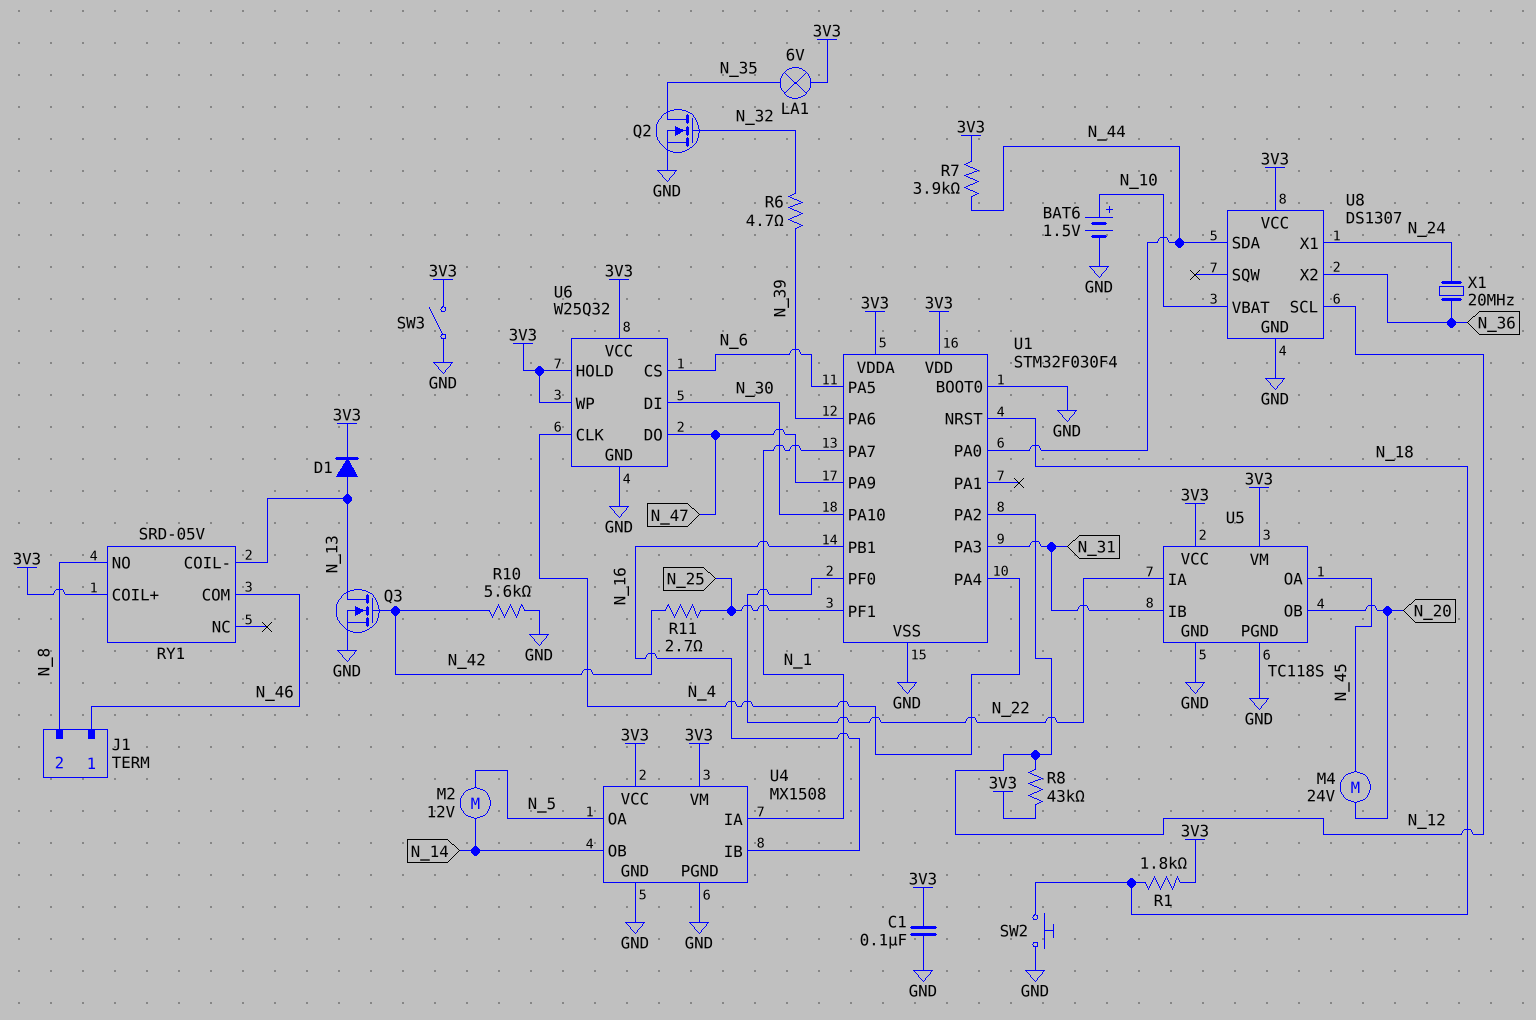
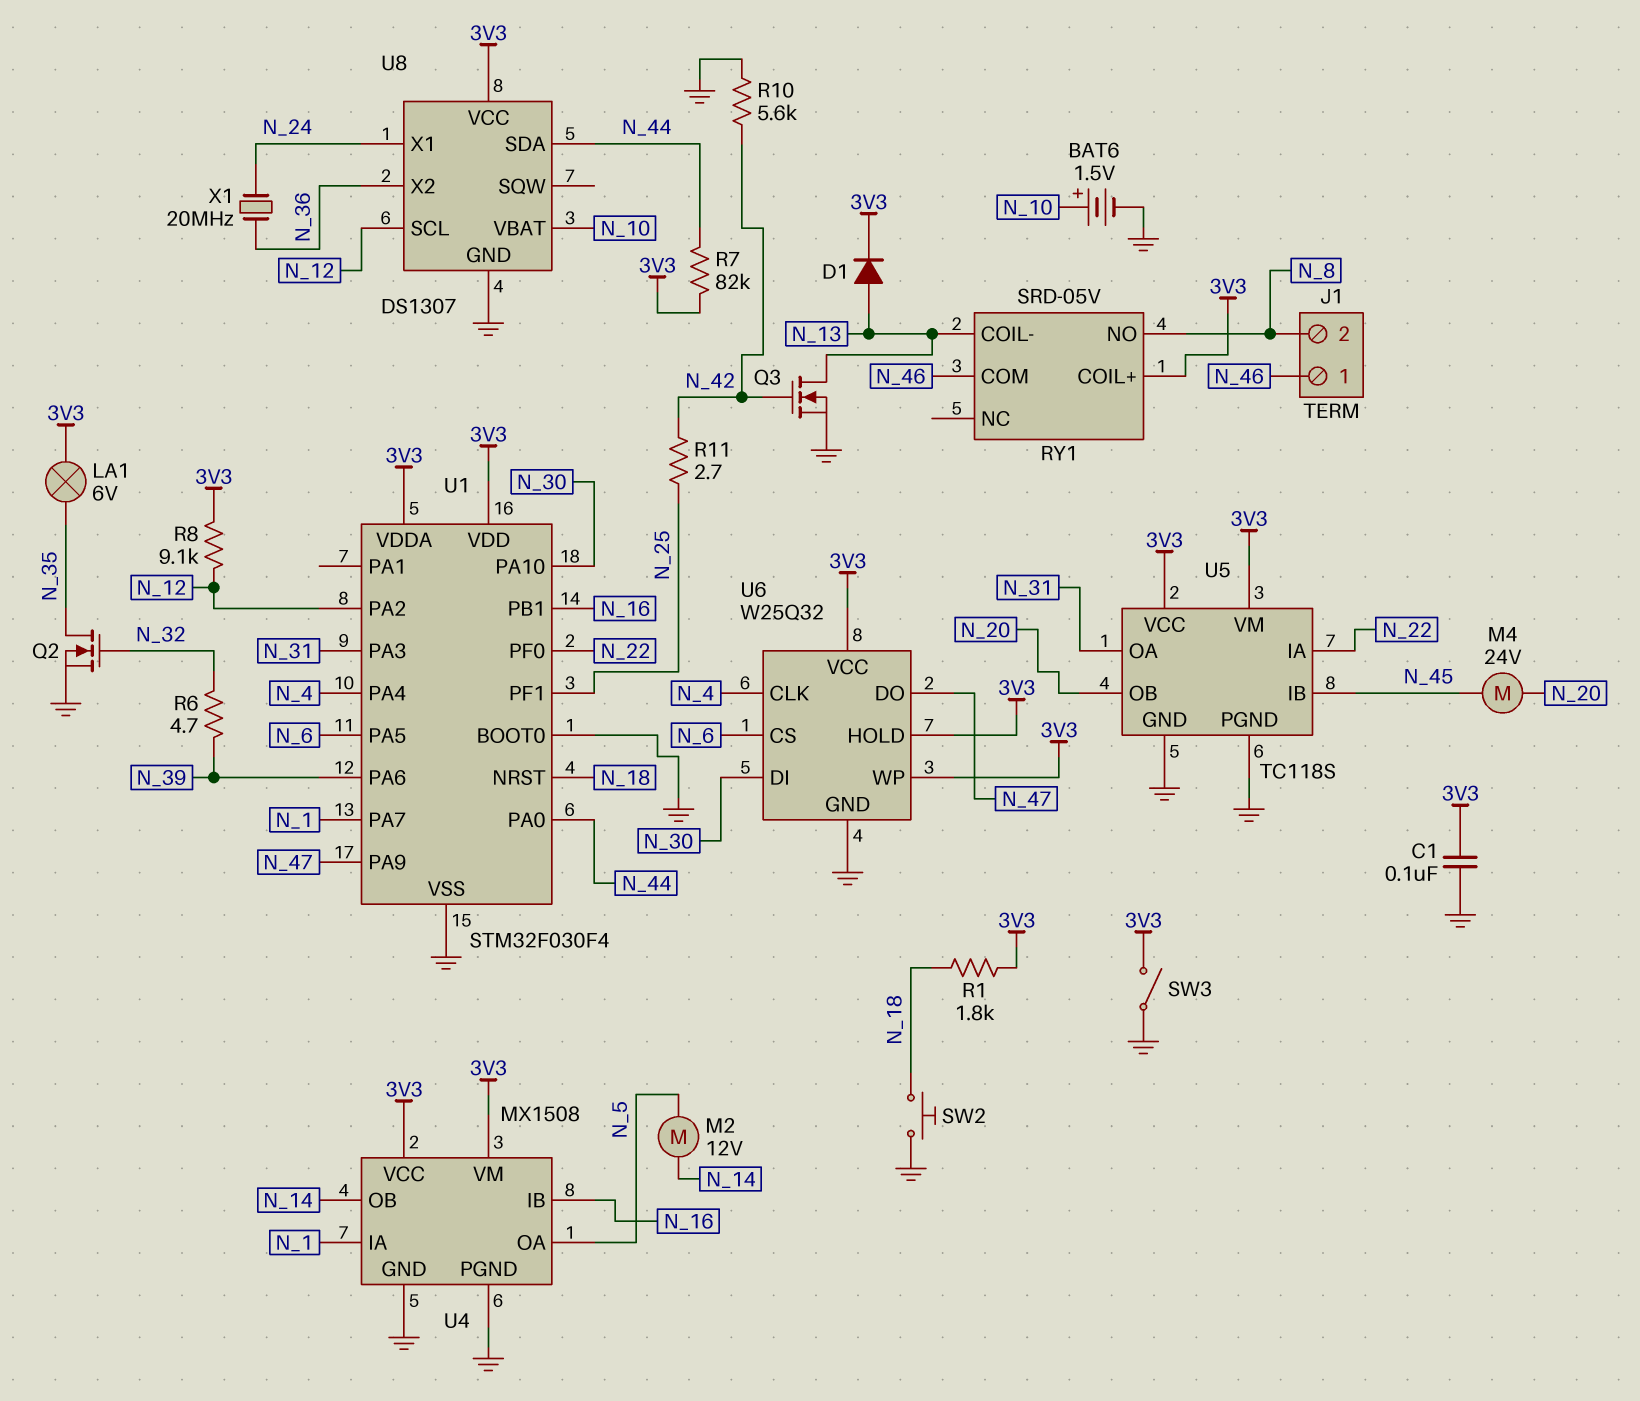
R7: 3.9k (3V3, N_44) -> 82k (3V3, N_44)
R8: 43k (3V3, N_12) -> 9.1k (3V3, N_12)
U5 pin IB: N_31 -> N_45
U5 pin OA: N_45 -> N_31

